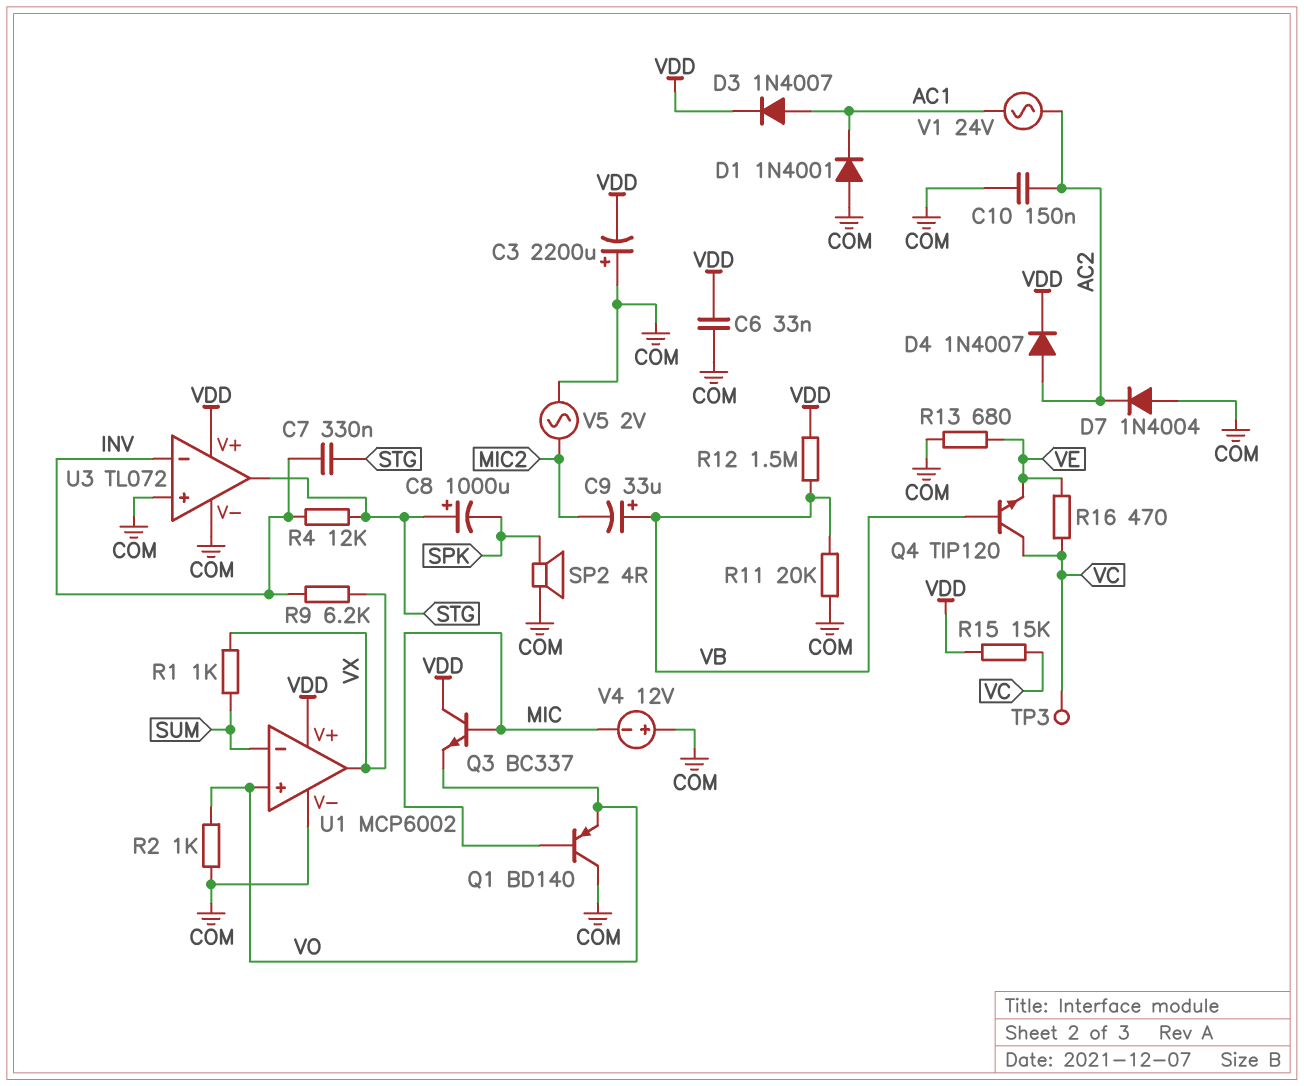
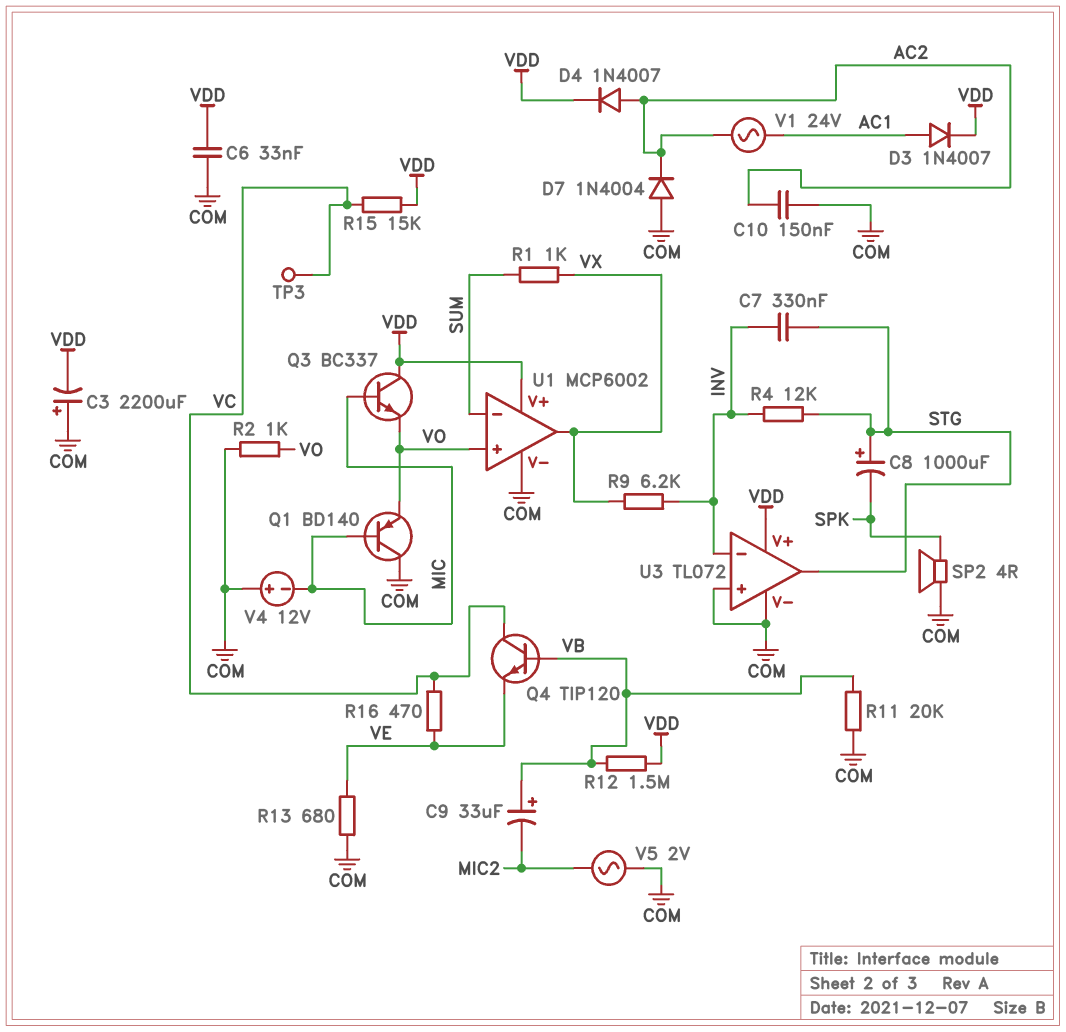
D1: diode 1N4001 (A COM, K AC1) -> none

